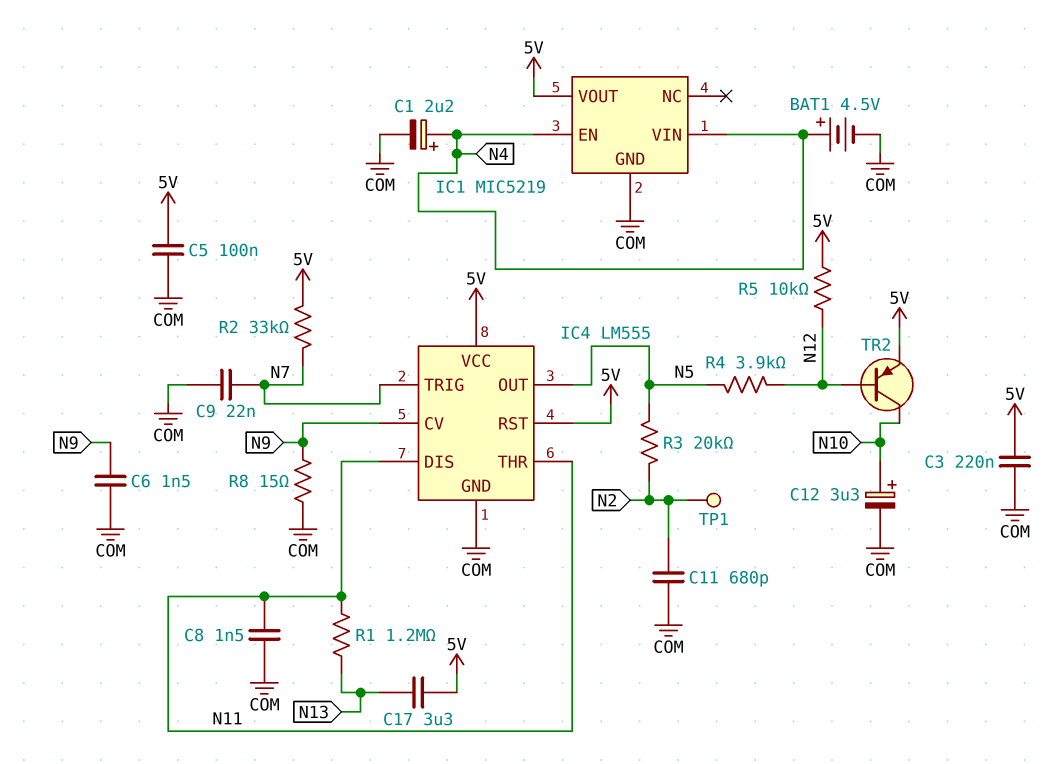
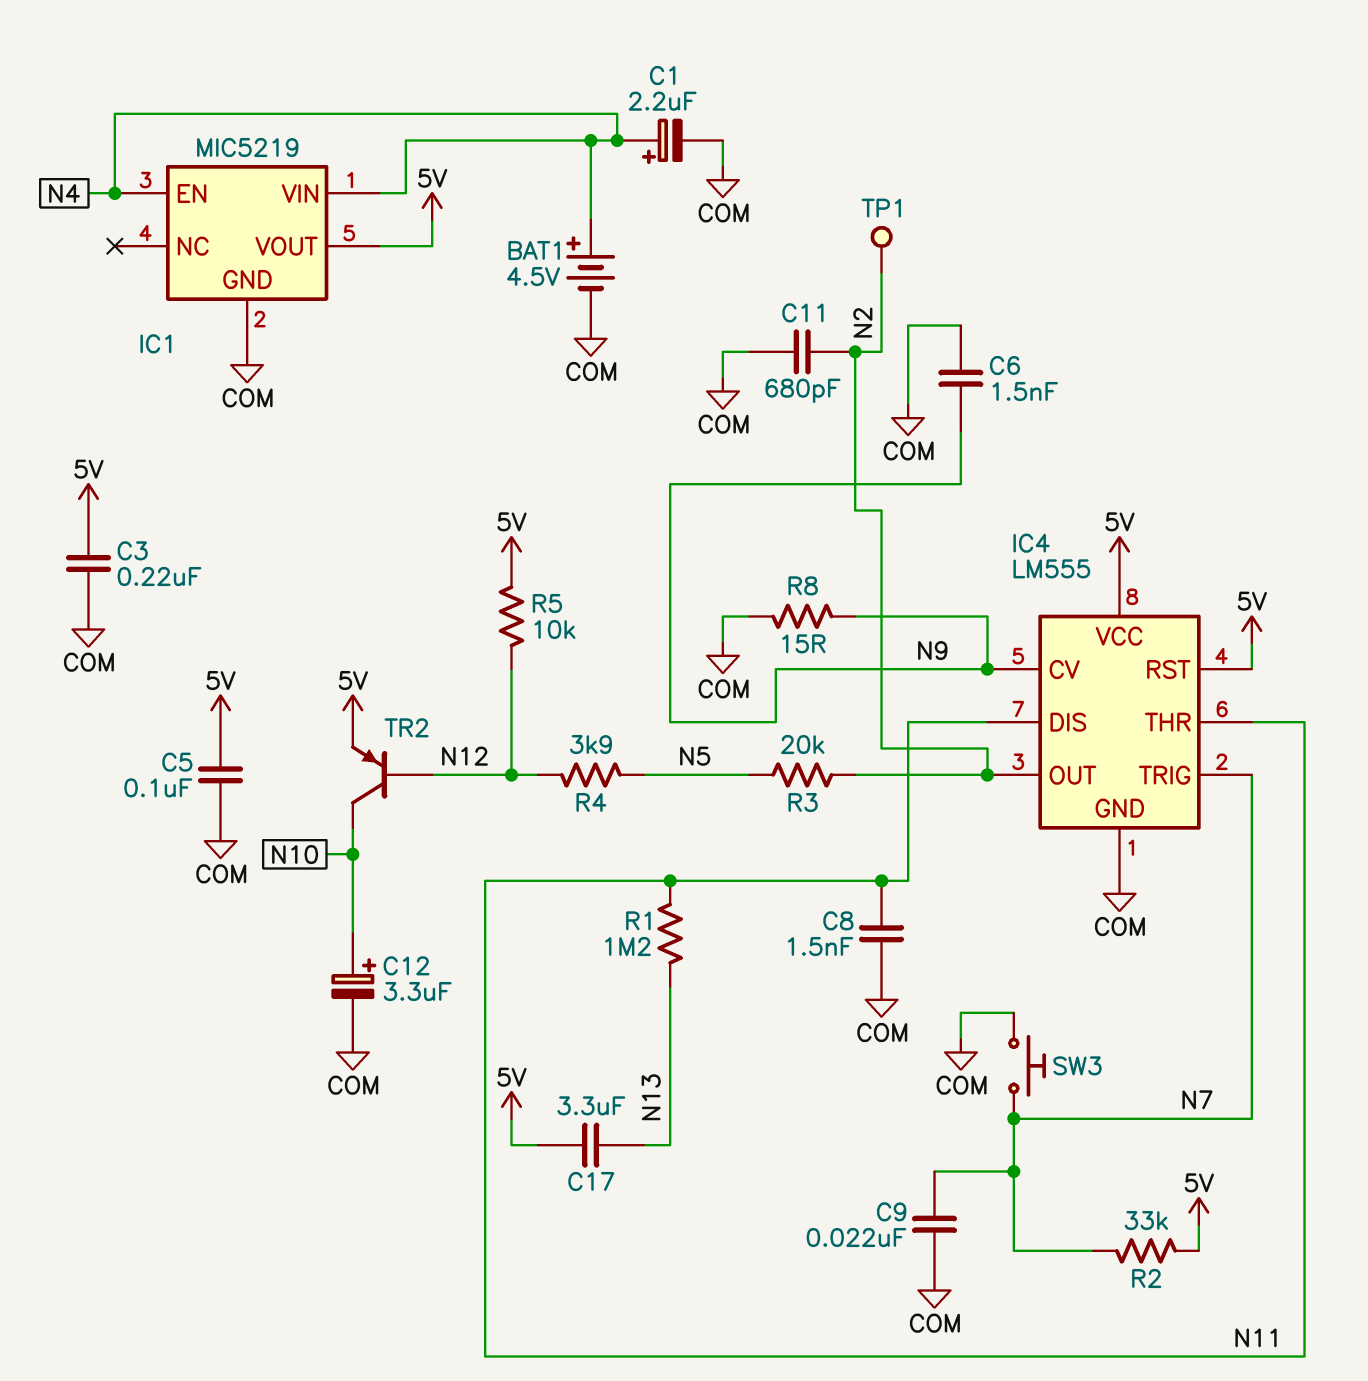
IC4 pin OUT: N5 -> N2
SW3: none -> button (COM, N7)

